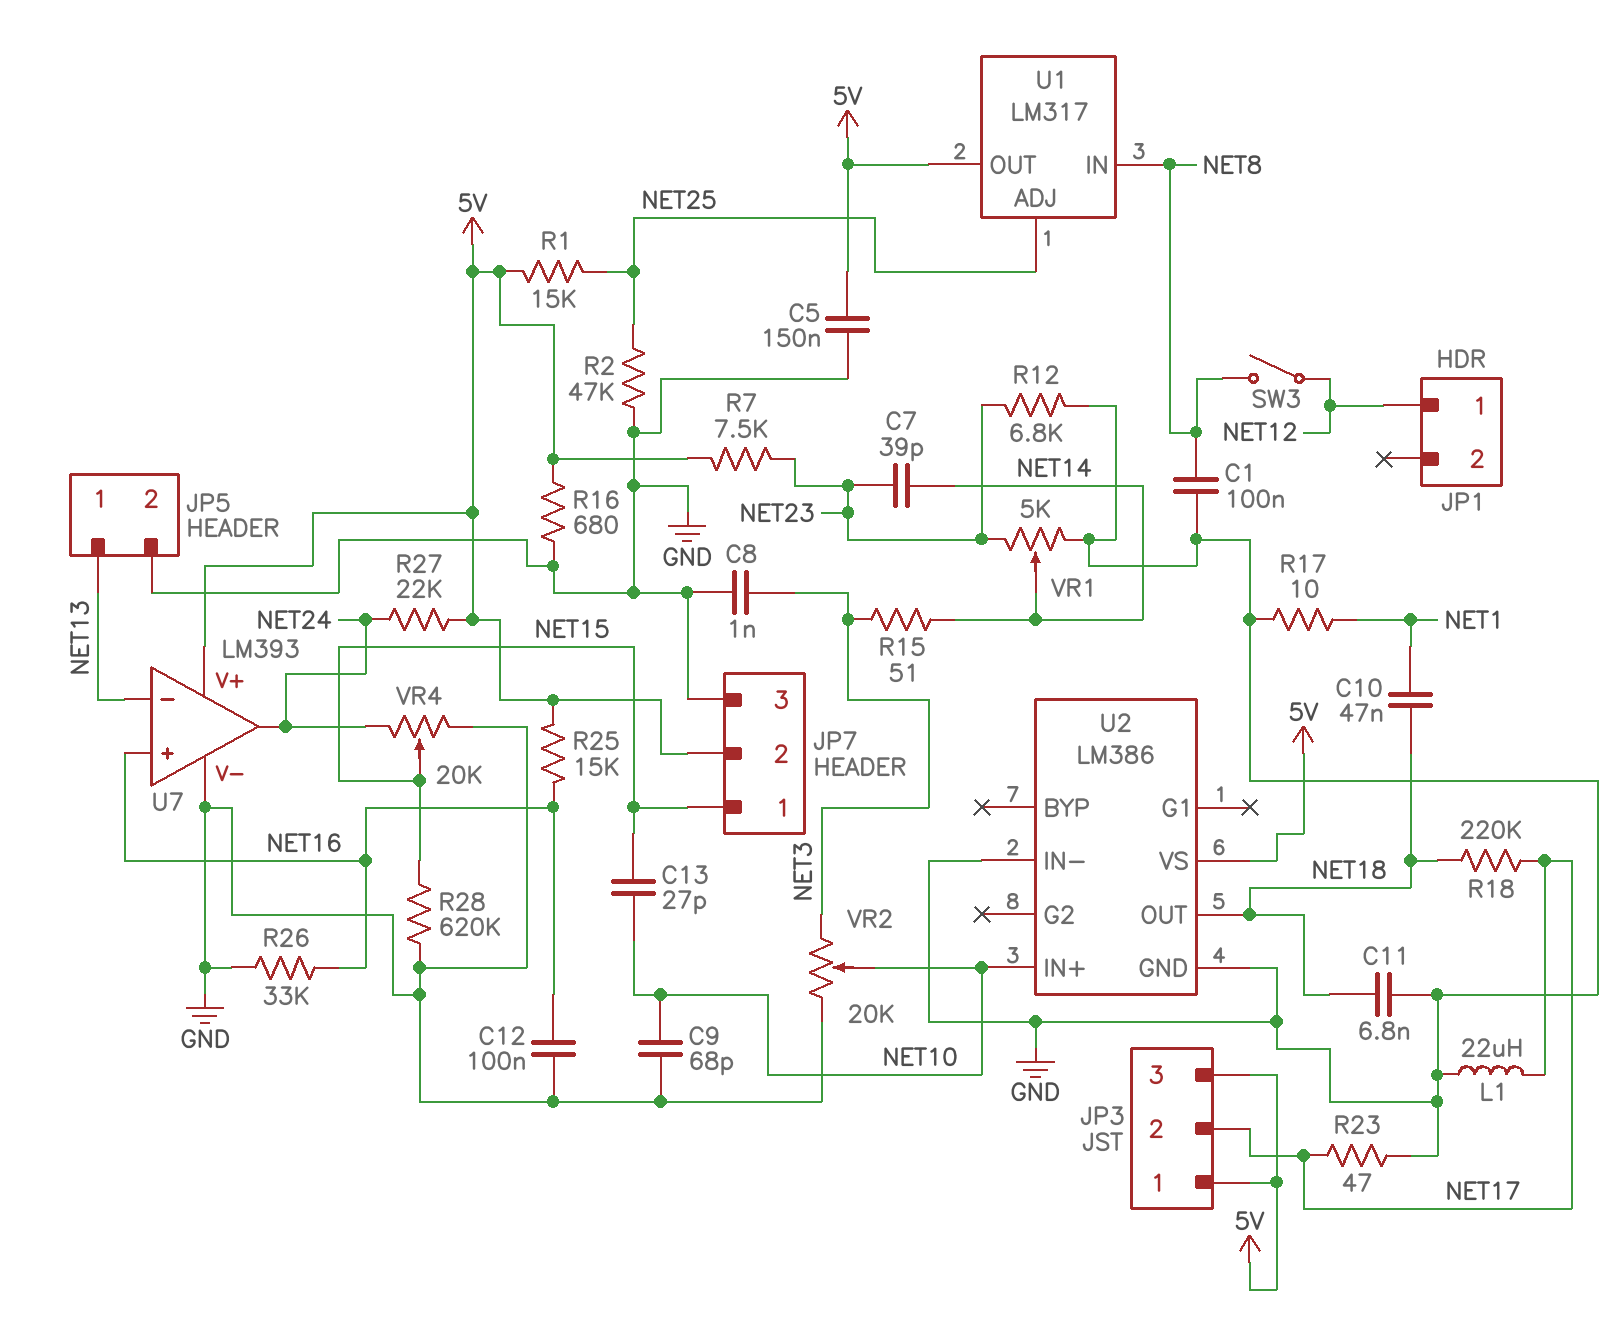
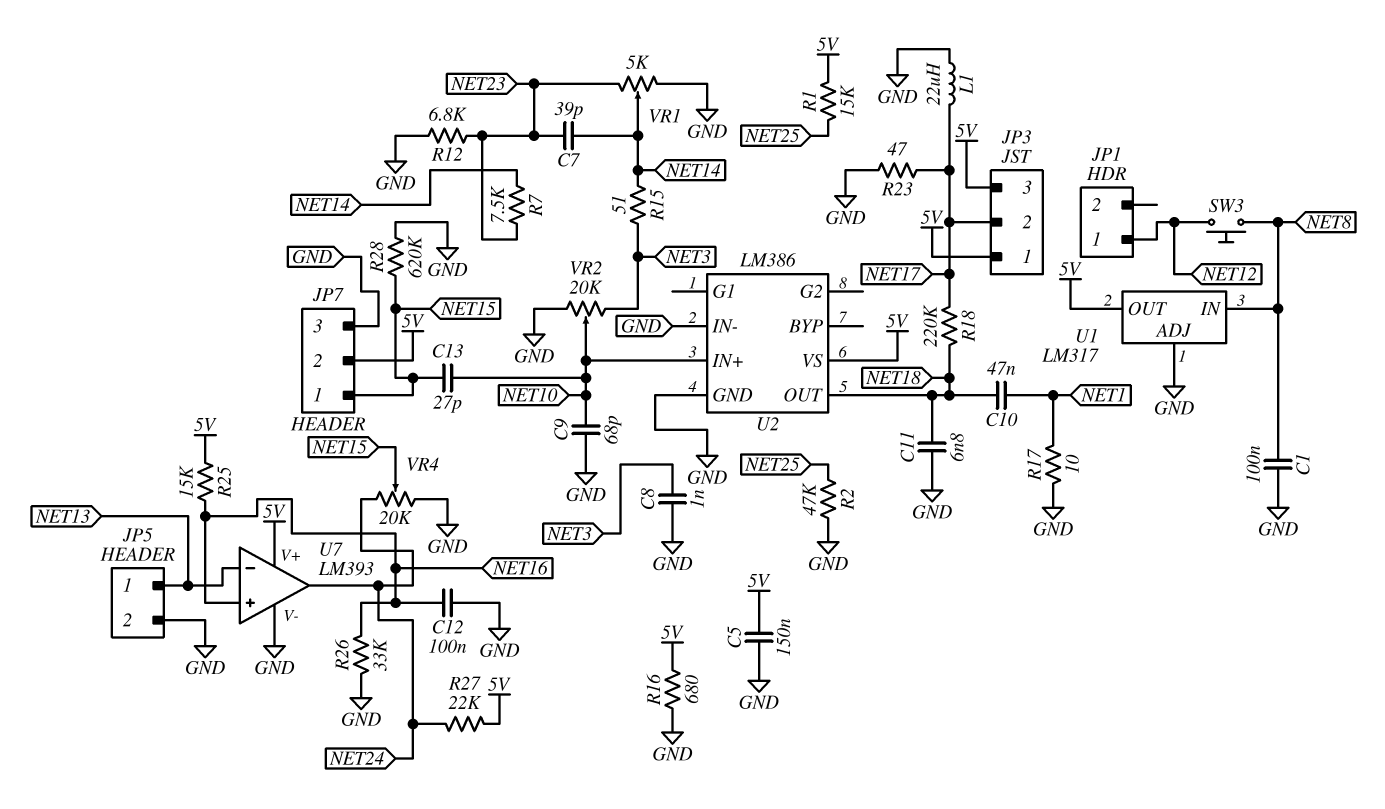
R7: 7.5k (5V, NET23) -> 7.5k (NET14, NET23)
SW3: switch (NET8, NET12) -> button (NET8, NET12)
U1 pin ADJ: NET25 -> GND

